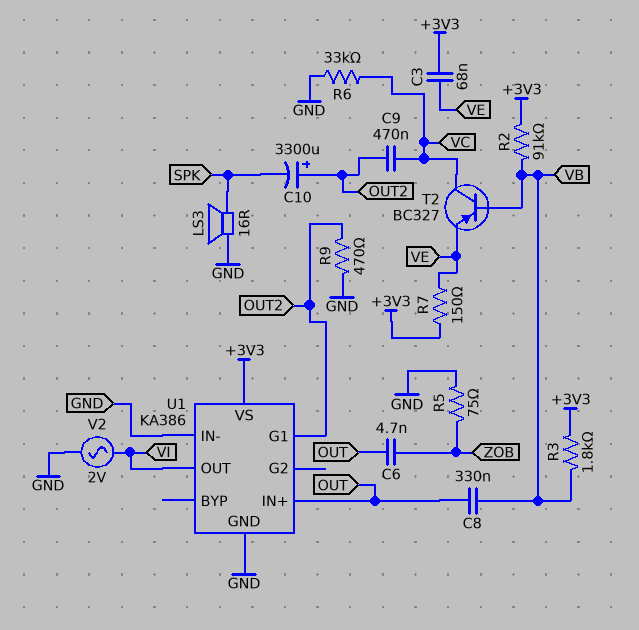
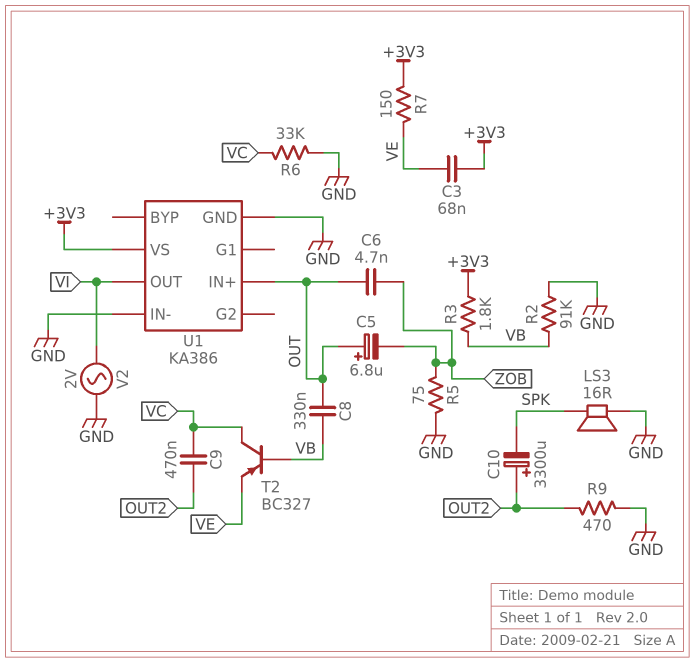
C5: none -> 6.8uF (plus OUT, minus ZOB)
R2: 91k (+3V3, VB) -> 91k (GND, VB)
U1 pin G1: OUT2 -> none

